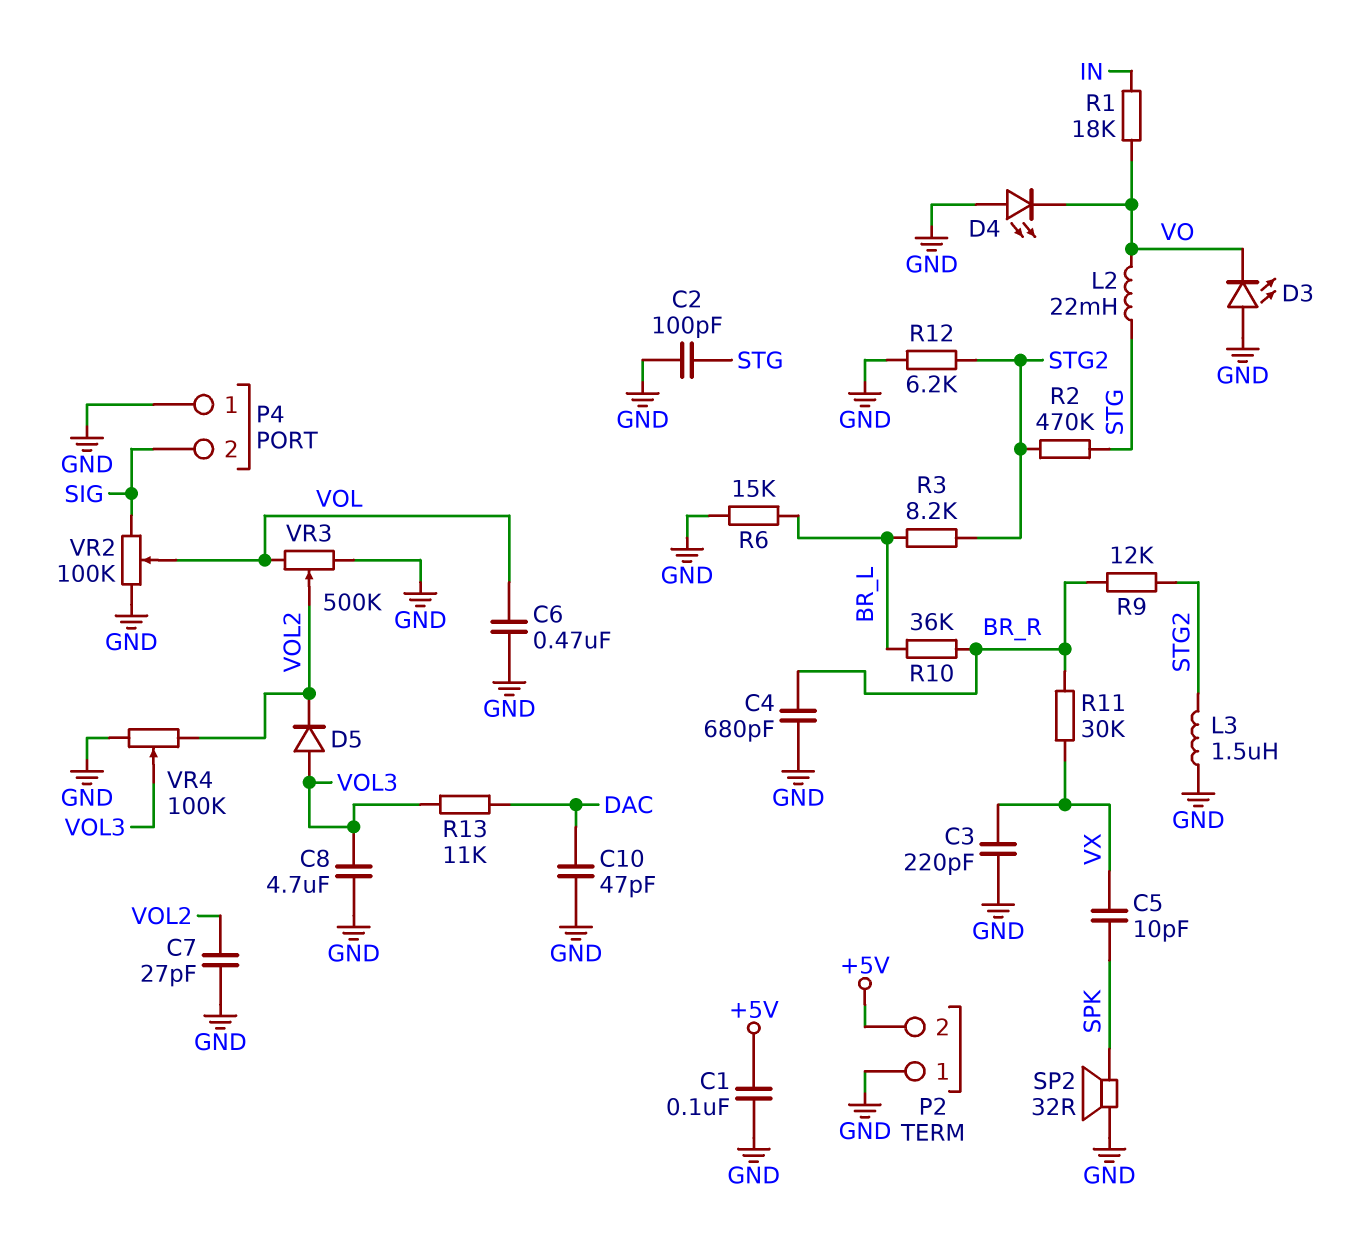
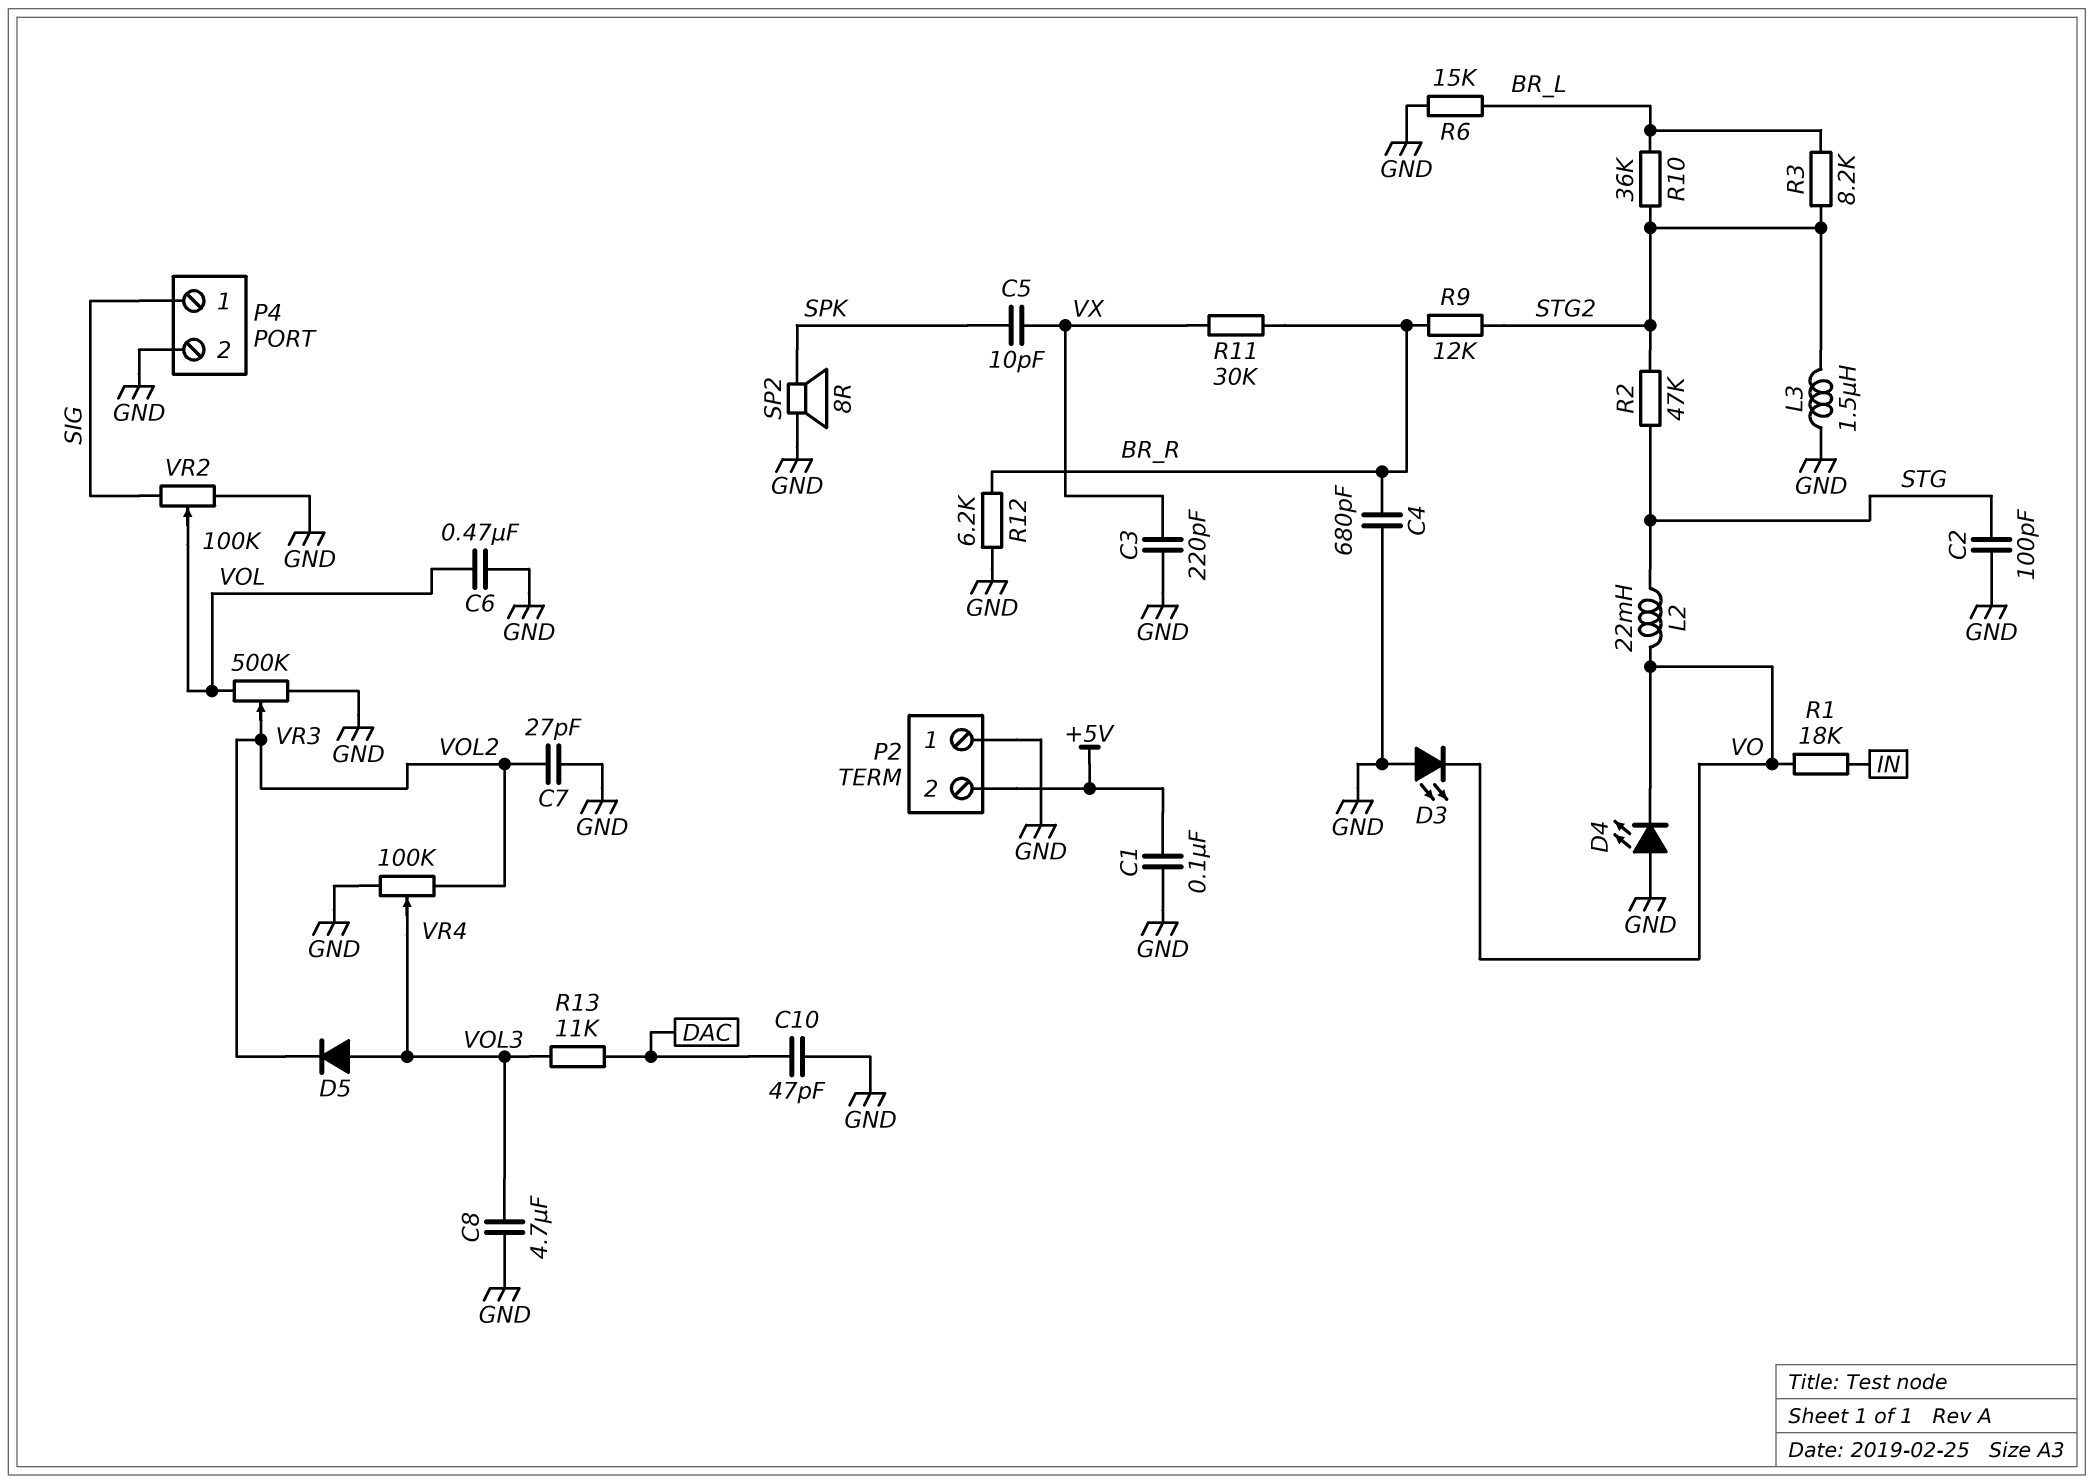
P4 pin 1: GND -> SIG
P4 pin 2: SIG -> GND
R2: 470k (STG, STG2) -> 47k (STG, STG2)
R10: 36k (BR_L, BR_R) -> 36k (BR_L, STG2)
R12: 6.2k (GND, STG2) -> 6.2k (BR_R, GND)
SP2: speaker 32R (GND, SPK) -> speaker 8R (GND, SPK)

